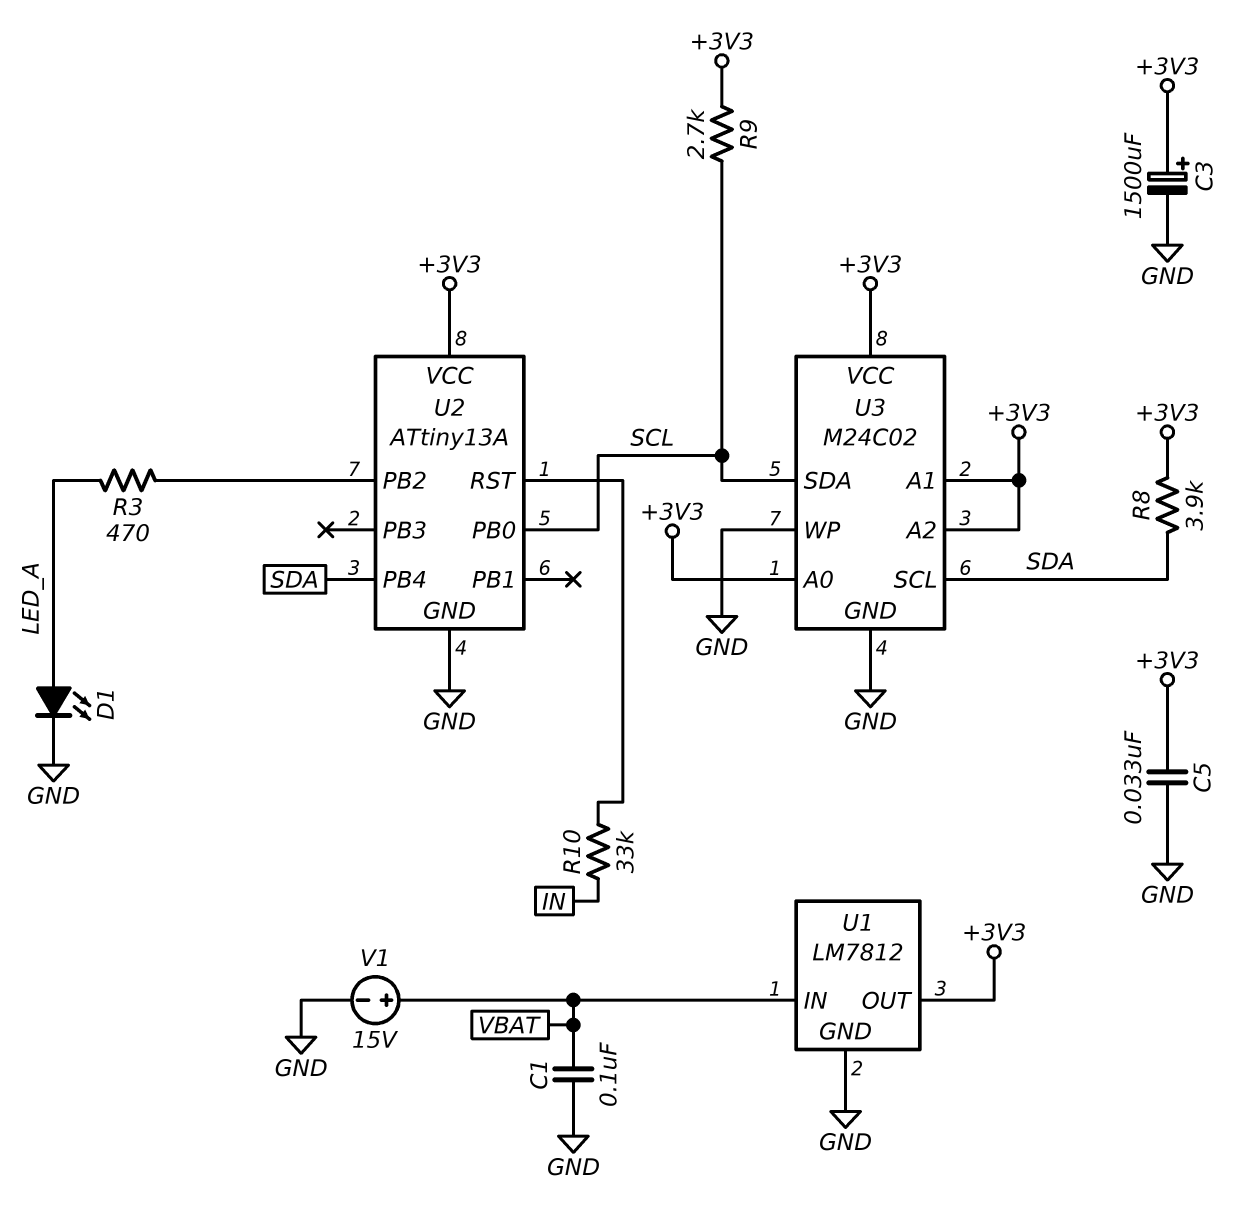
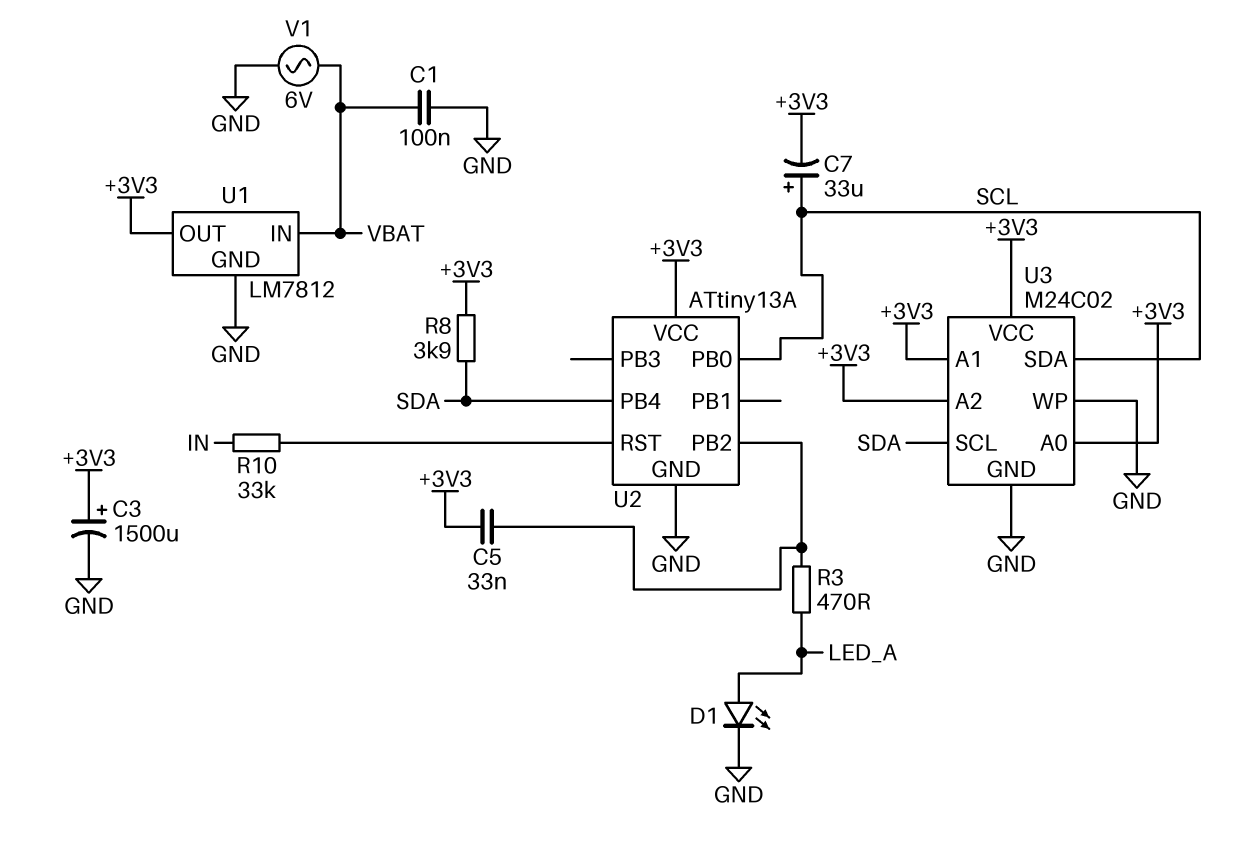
C5: 33nF (+3V3, GND) -> 33nF (+3V3, U2/PB2)
C7: none -> 33uF (plus SCL, minus +3V3)
R9: 2.7k (+3V3, SCL) -> none
V1: 15V (plus VBAT, minus GND) -> AC 6V (GND, VBAT)

